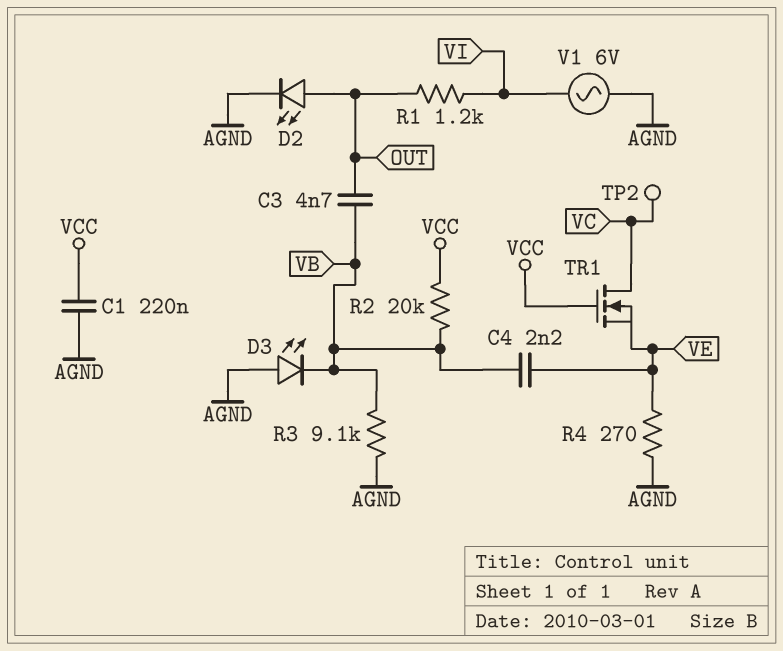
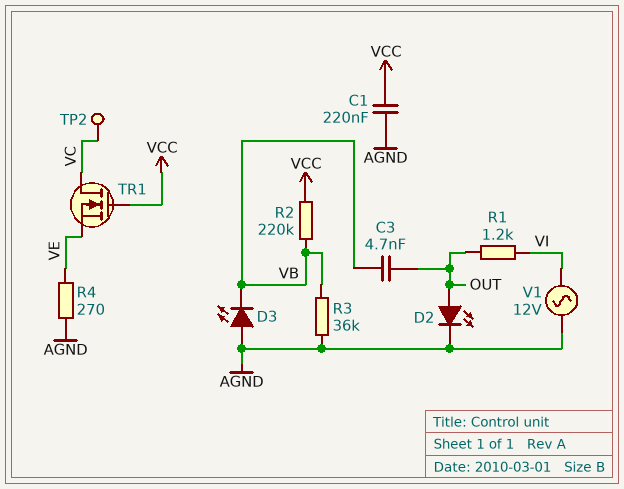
C4: 2.2nF (VB, VE) -> none
R2: 20k (VB, VCC) -> 220k (VB, VCC)
R3: 9.1k (AGND, VB) -> 36k (AGND, VB)
V1: AC 6V (AGND, VI) -> AC 12V (AGND, VI)

